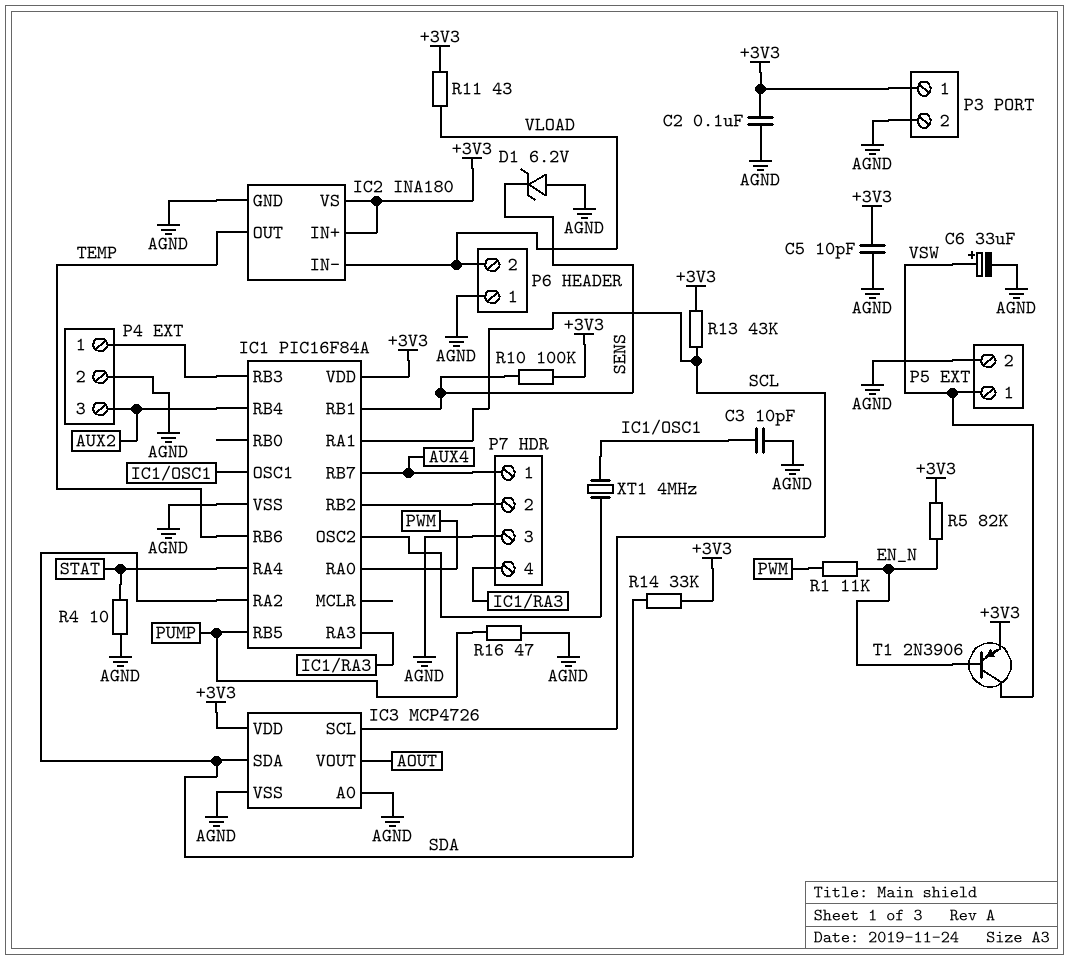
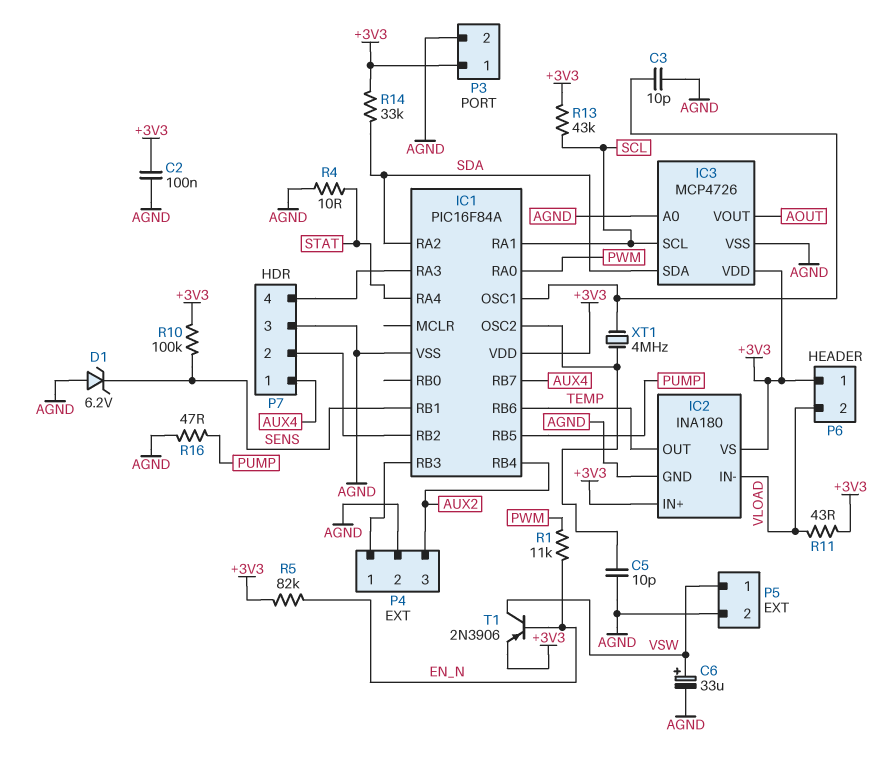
C5: 10pF (+3V3, AGND) -> 10pF (AGND, IC1/OSC2)
P6 pin 1: AGND -> +3V3

